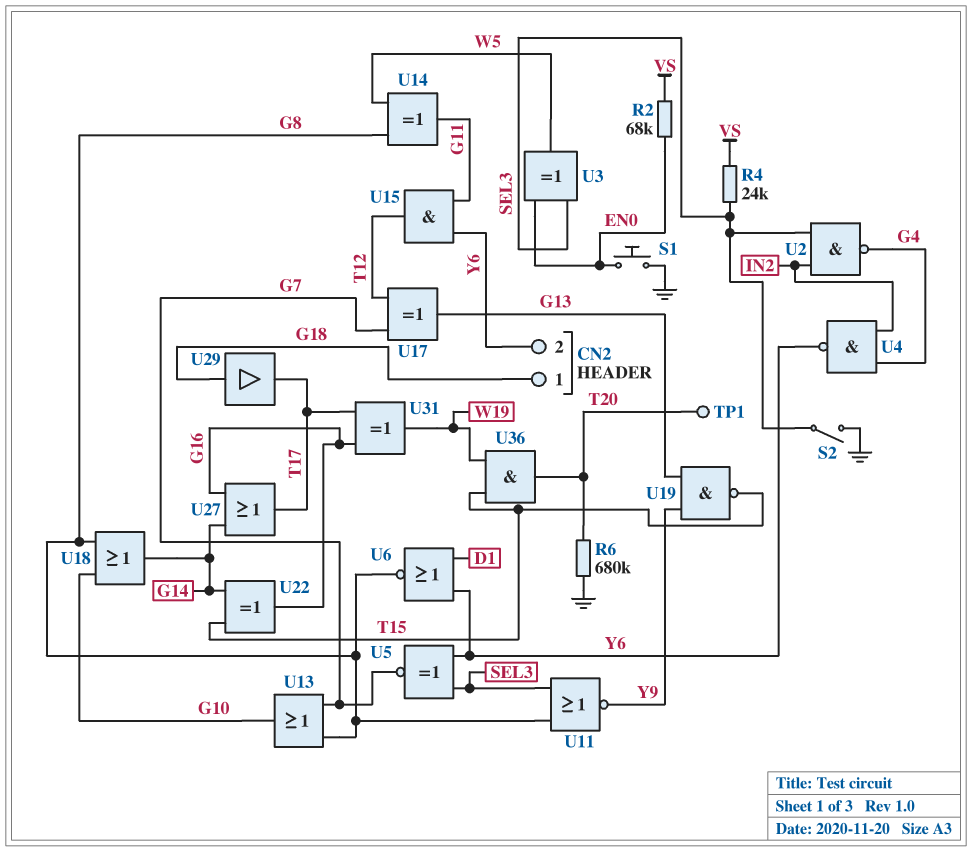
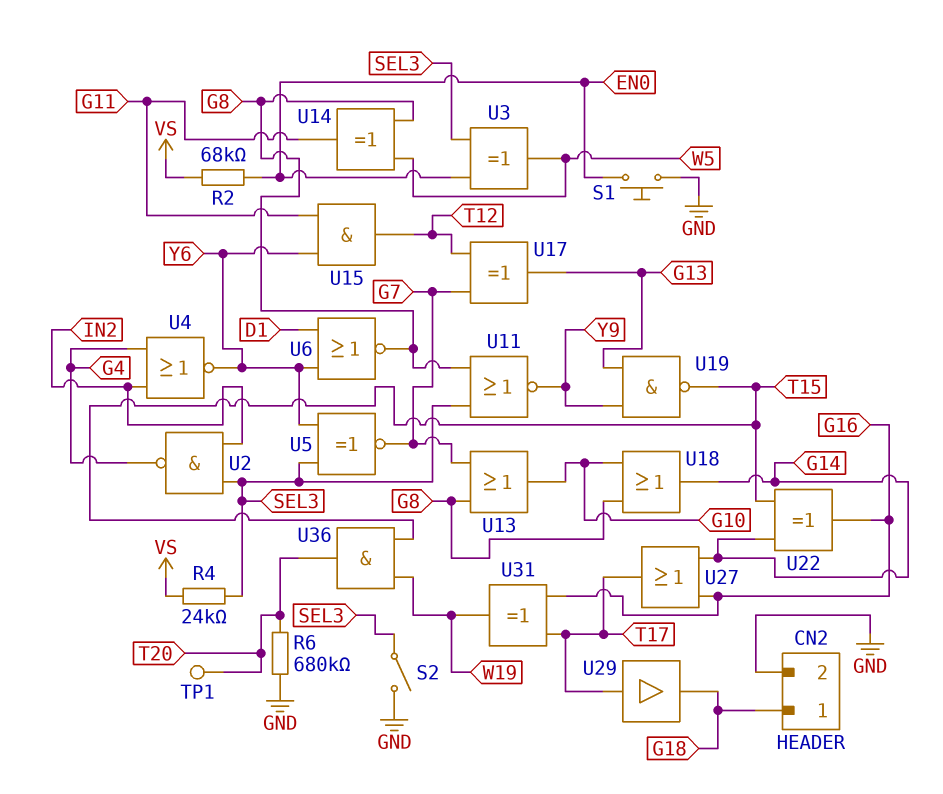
CN2 pin 2: Y6 -> GND
U4: NAND (in G4, in IN2, out Y6) -> NOR (in G4, in IN2, out Y6)
U29: buffer (in G18, out T17) -> buffer (in T17, out G18)

